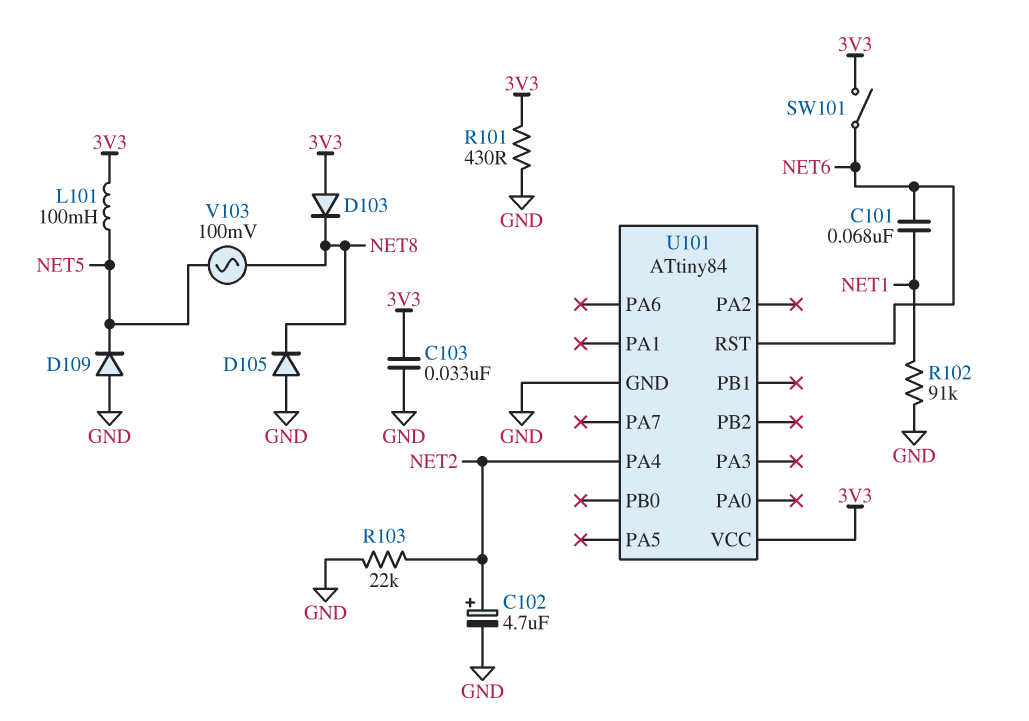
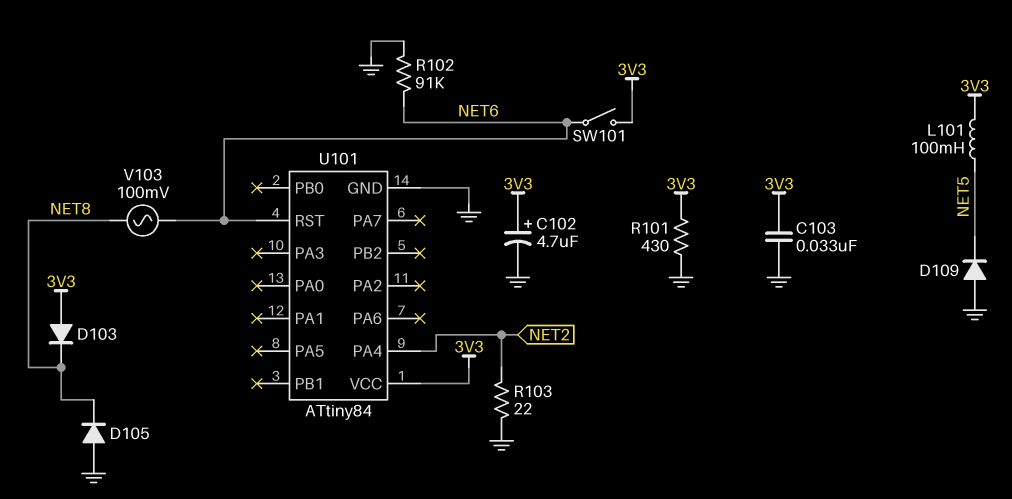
C101: 68nF (NET1, NET6) -> none
C102: 4.7uF (plus NET2, minus GND) -> 4.7uF (plus 3V3, minus GND)
R102: 91k (GND, NET1) -> 91k (GND, NET6)
R103: 22k (GND, NET2) -> 22 (GND, NET2)
V103: AC 100mV (NET5, NET8) -> AC 100mV (NET6, NET8)

